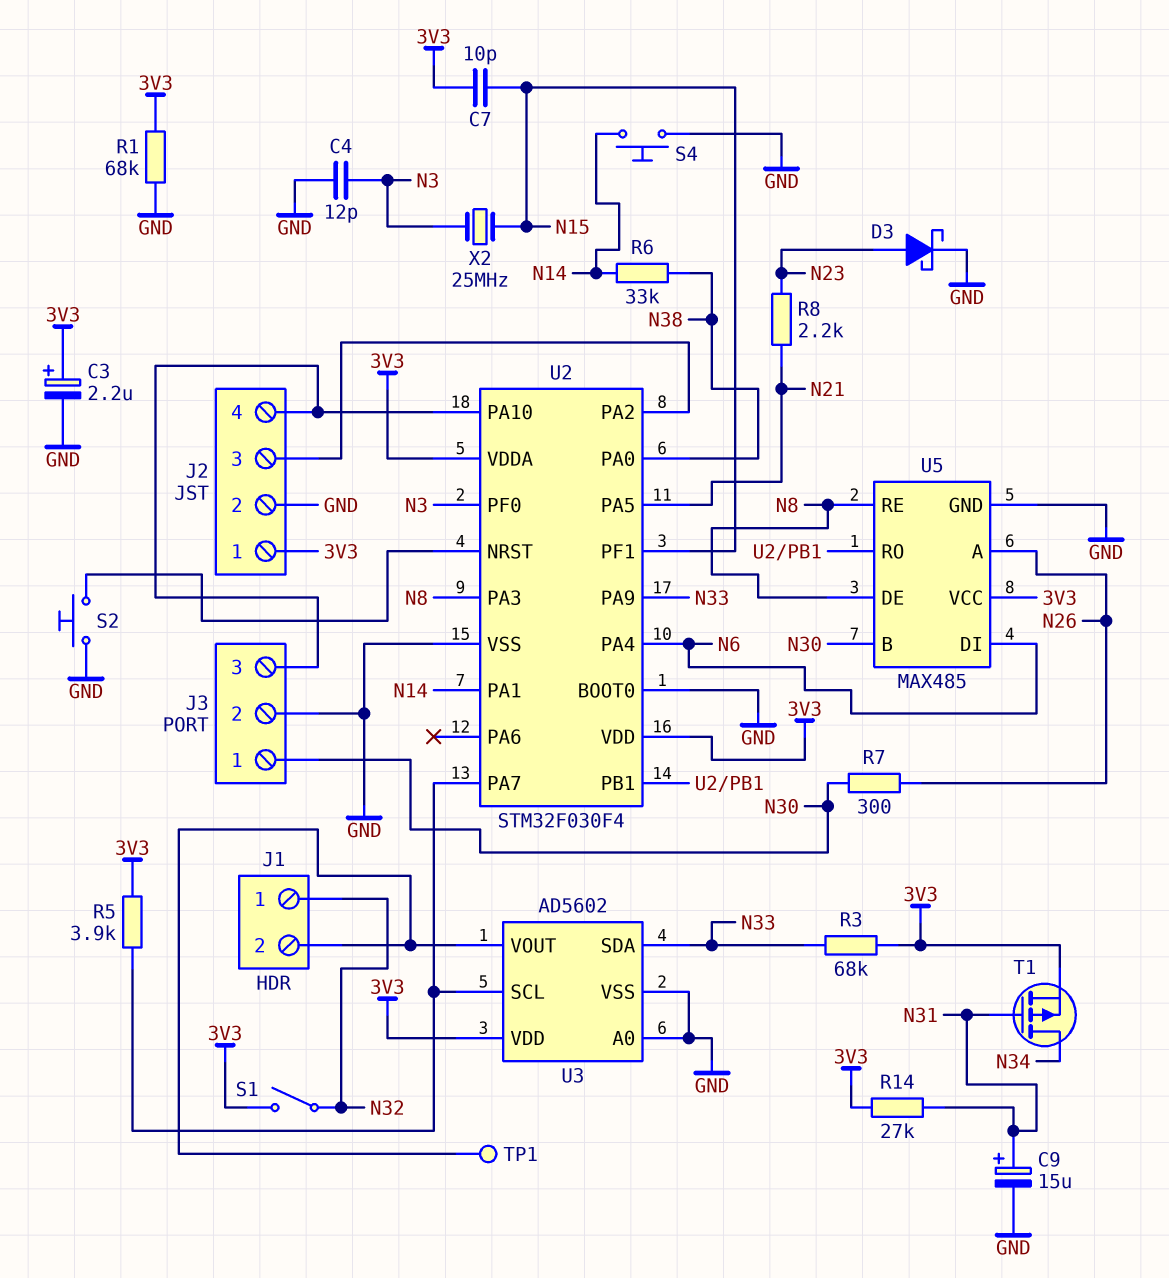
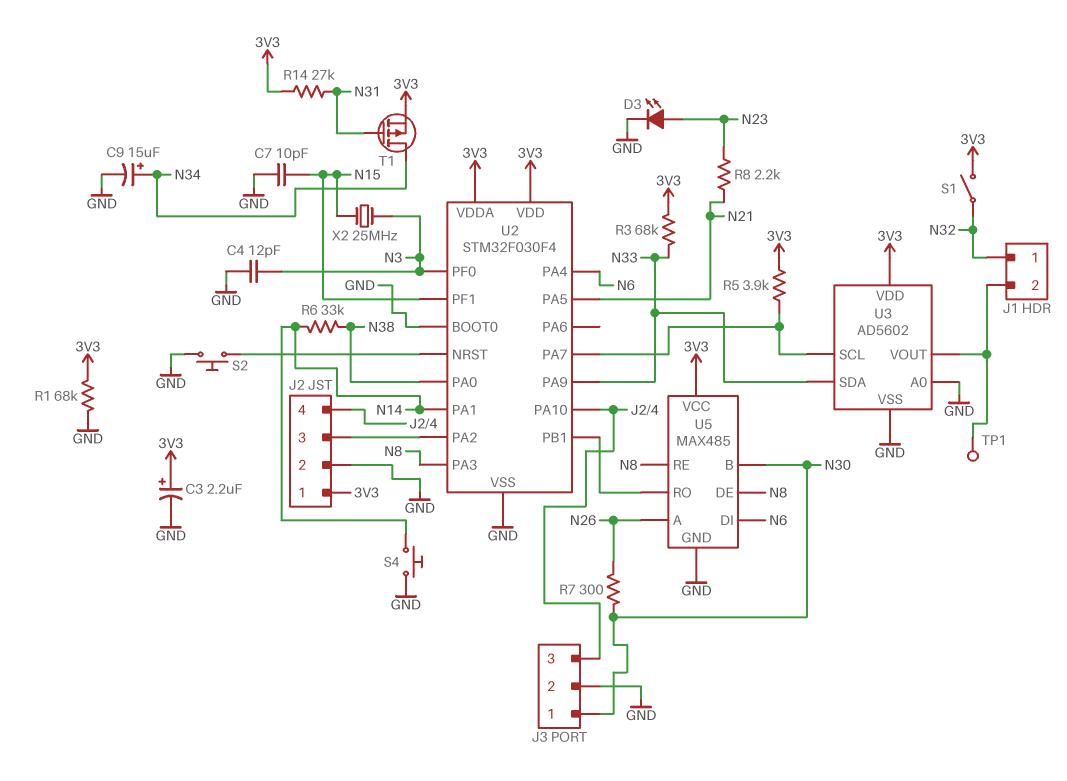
C7: 10pF (3V3, N15) -> 10pF (GND, N15)
C9: 15uF (plus N31, minus GND) -> 15uF (plus N34, minus GND)
D3: schottky (A N23, K GND) -> LED (A N23, K GND)

